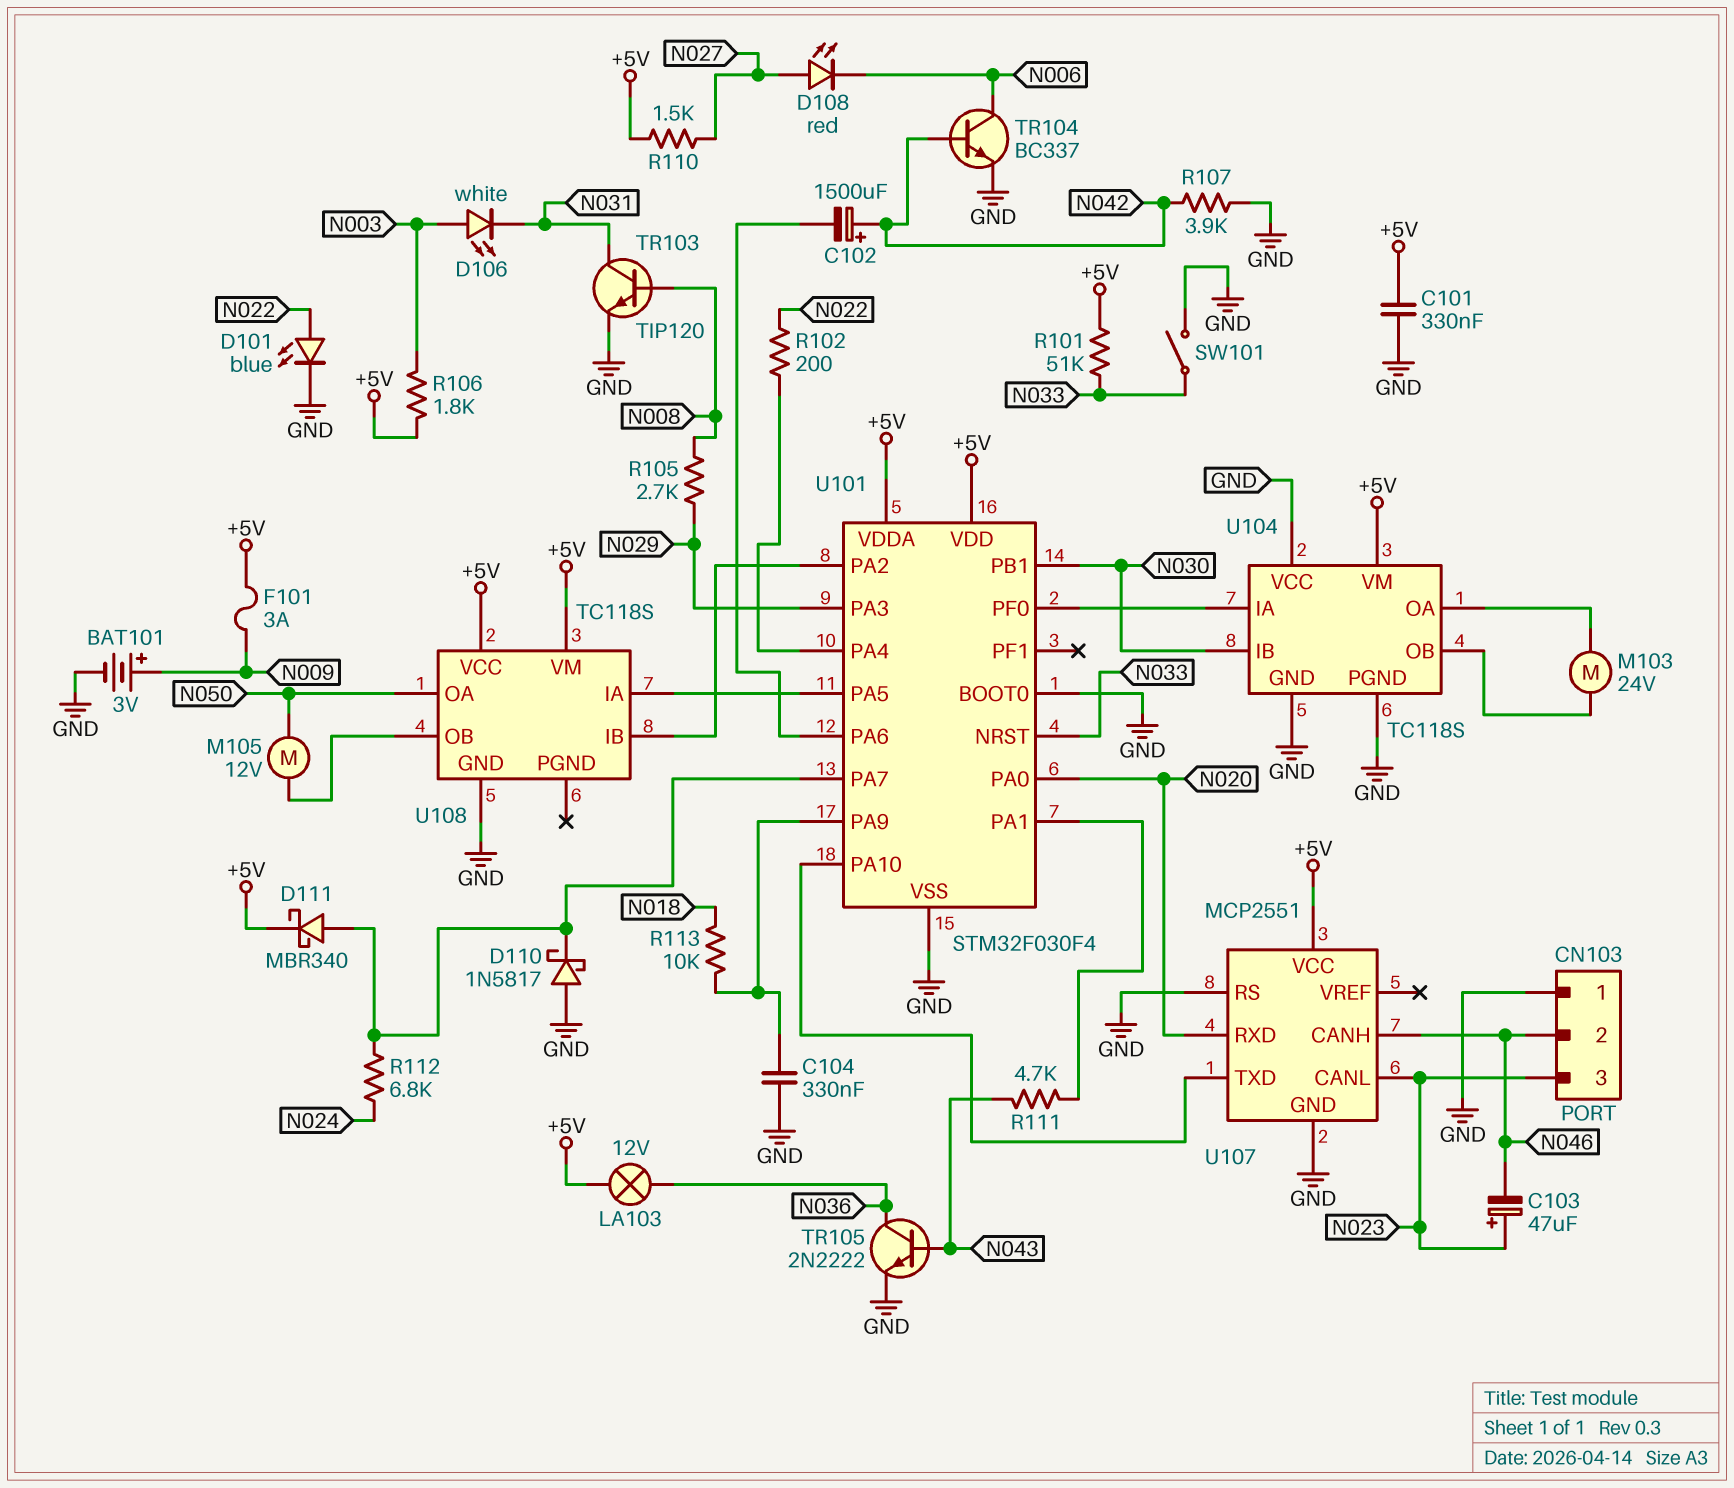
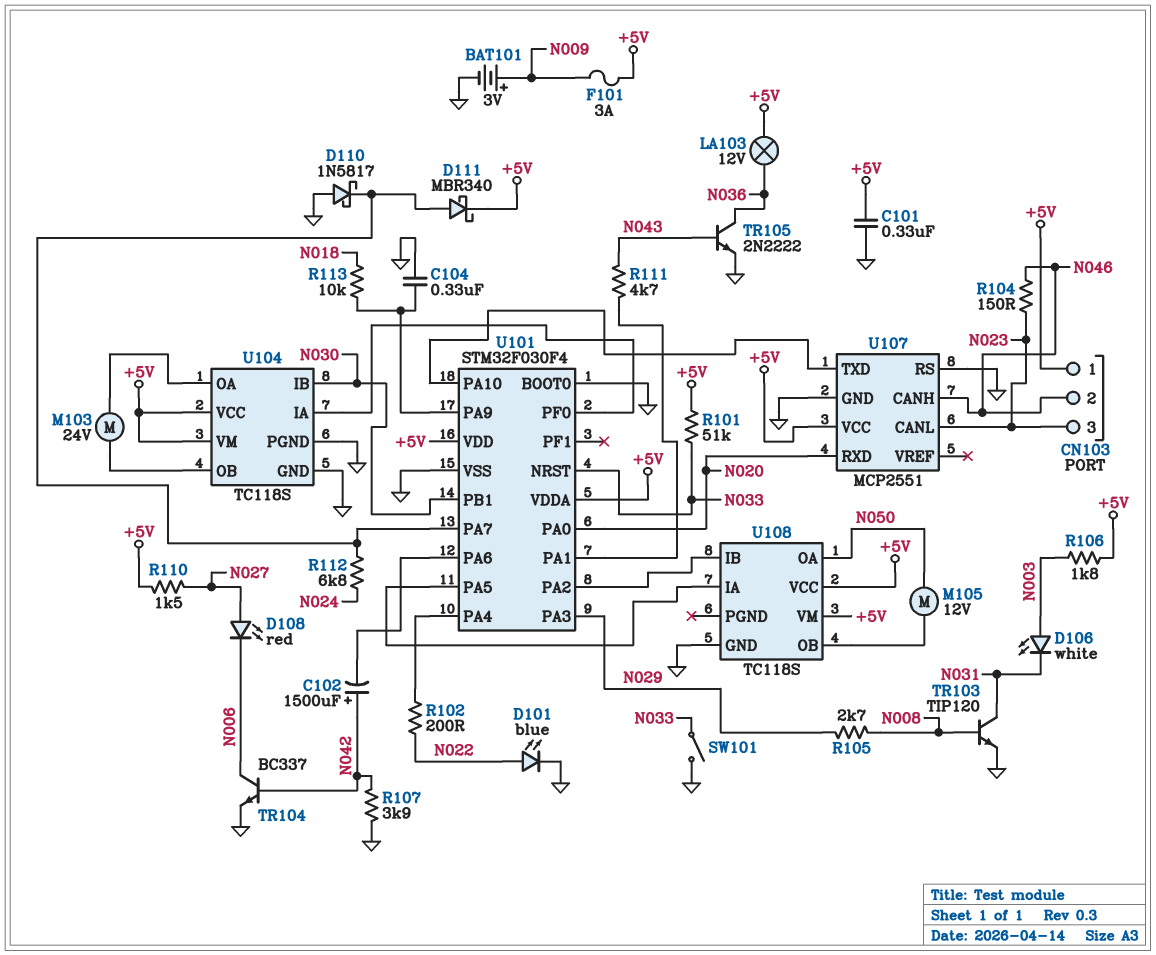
C103: 47uF (plus N023, minus N046) -> none
CN103 pin 1: GND -> +5V
R104: none -> 150 (N023, N046)
U104 pin VCC: GND -> +5V

